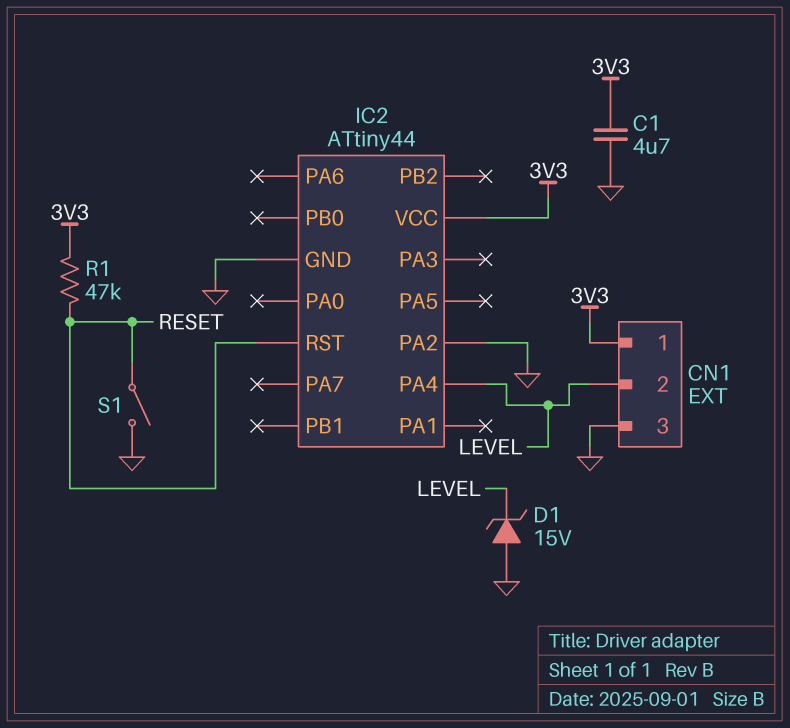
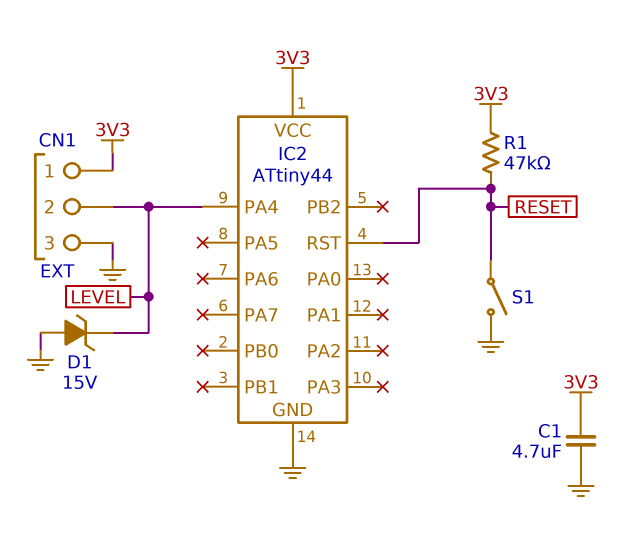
IC2 pin PA2: GND -> none

